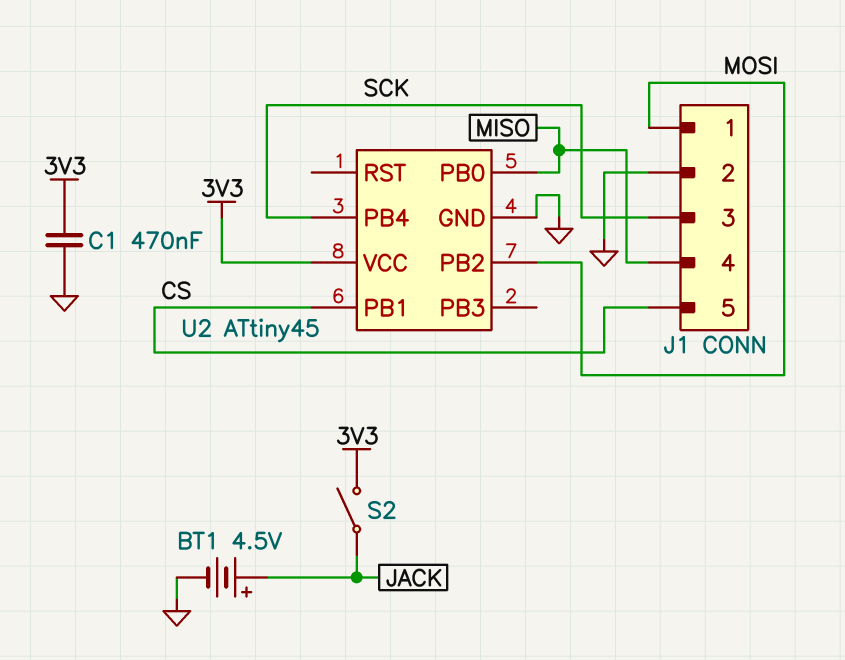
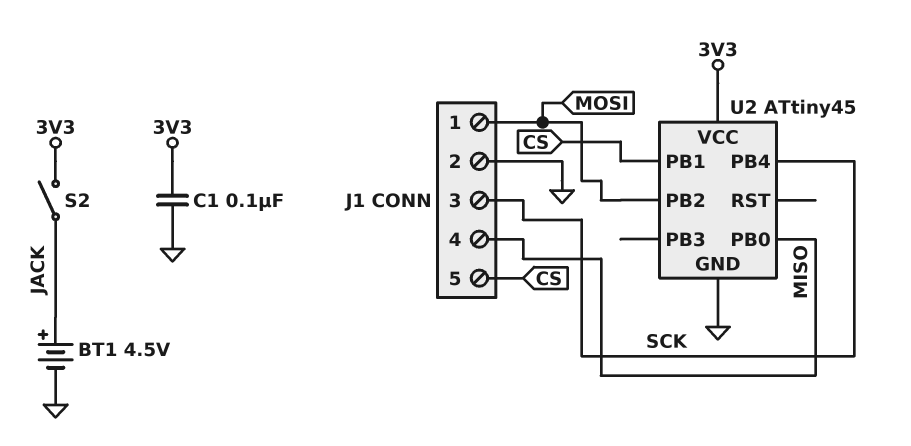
C1: 470nF (3V3, GND) -> 100nF (3V3, GND)

